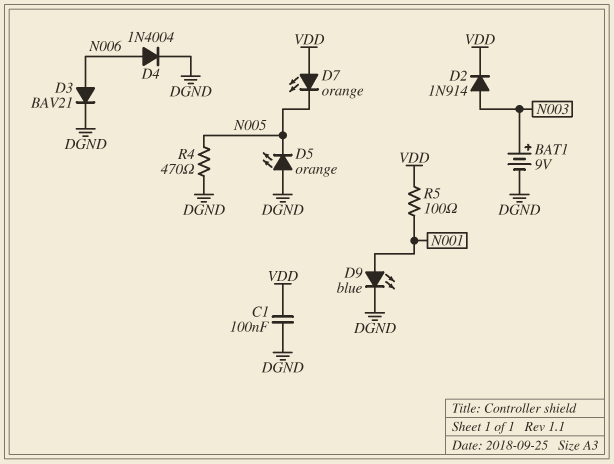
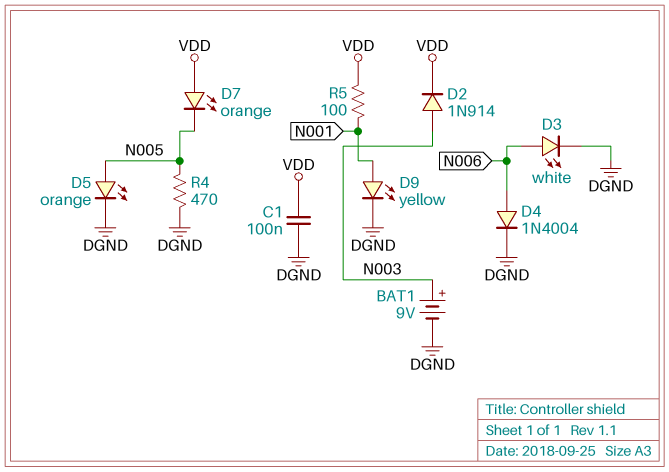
D3: diode BAV21 (A N006, K DGND) -> LED white (A N006, K DGND)
D5: LED orange (A DGND, K N005) -> LED orange (A N005, K DGND)
D9: LED blue (A N001, K DGND) -> LED yellow (A N001, K DGND)

